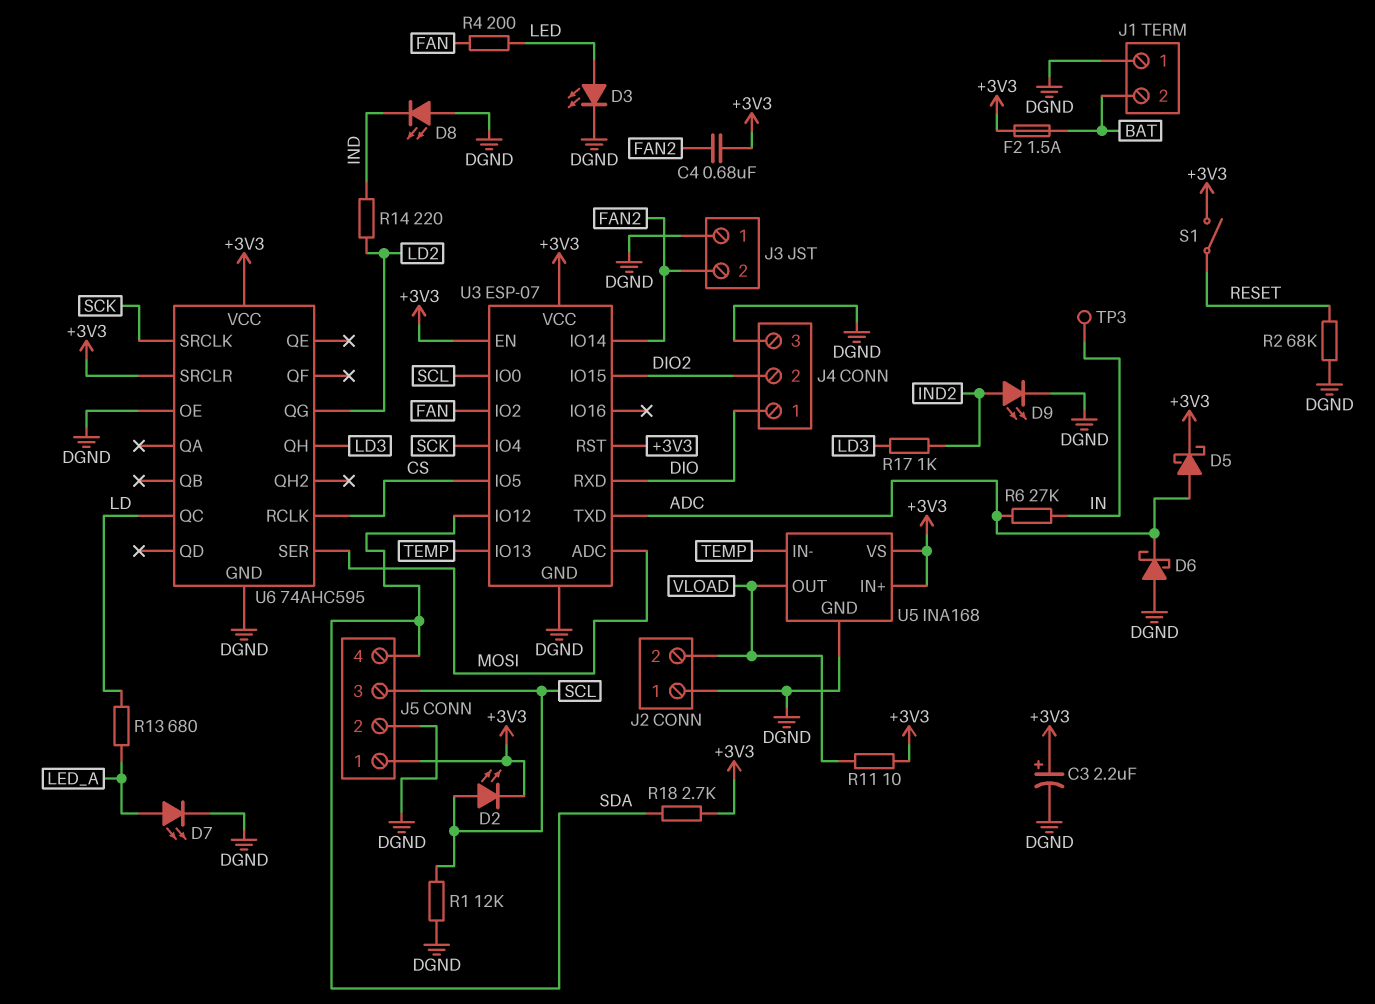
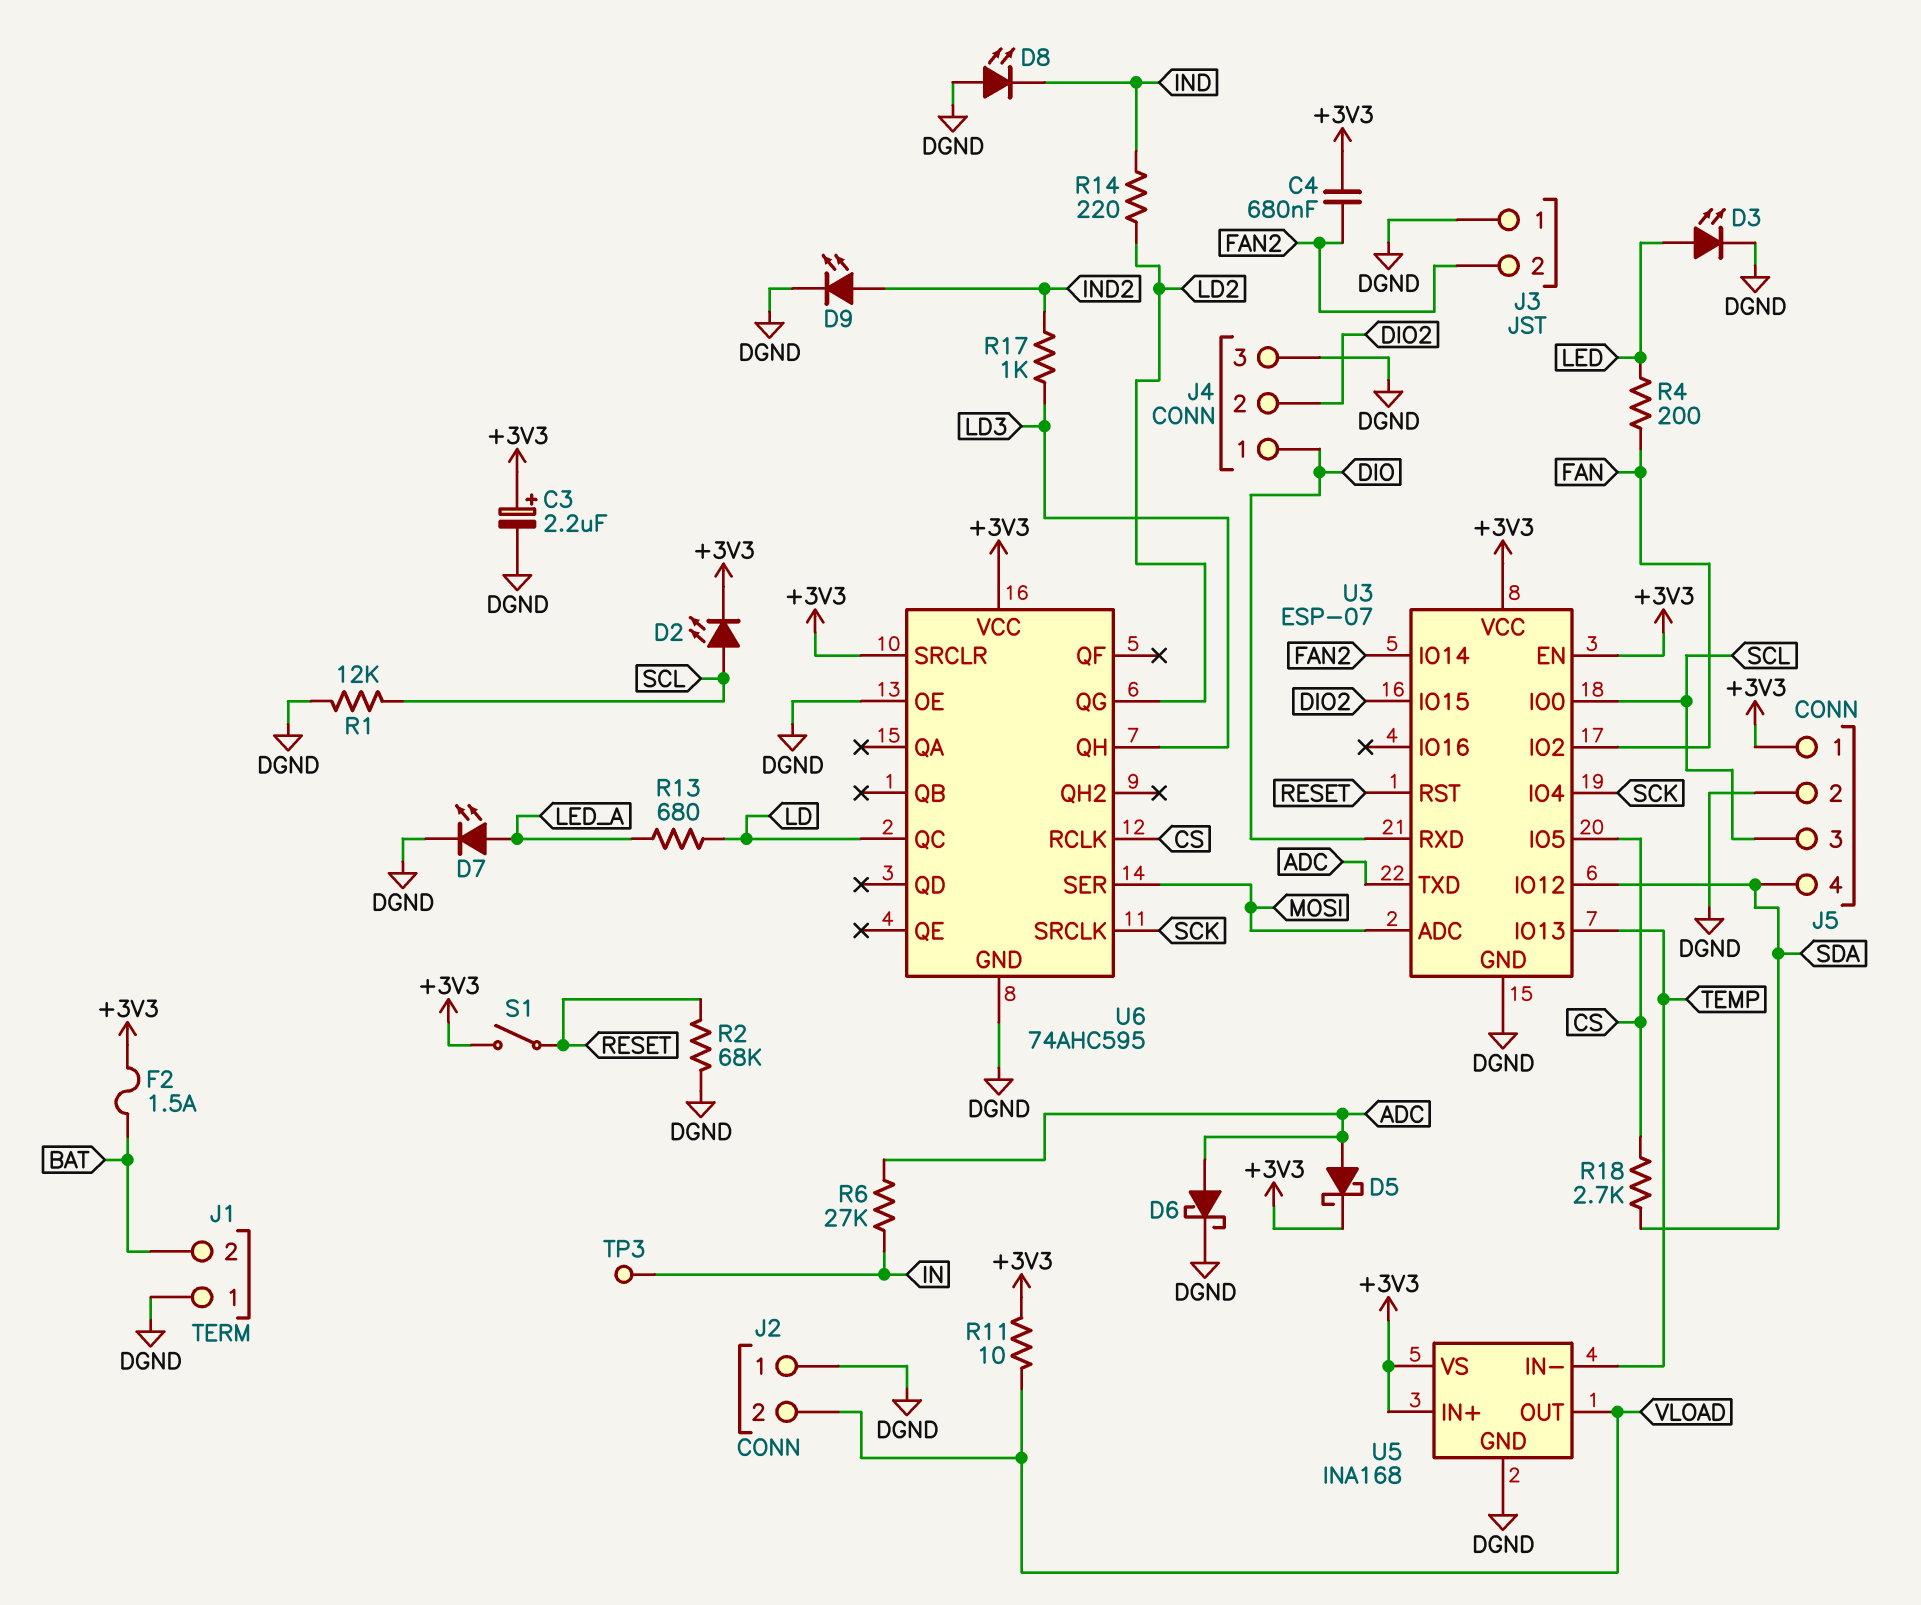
D6: schottky (A DGND, K ADC) -> schottky (A ADC, K DGND)
R18: 2.7k (+3V3, SDA) -> 2.7k (CS, SDA)
U3 pin RST: +3V3 -> RESET

